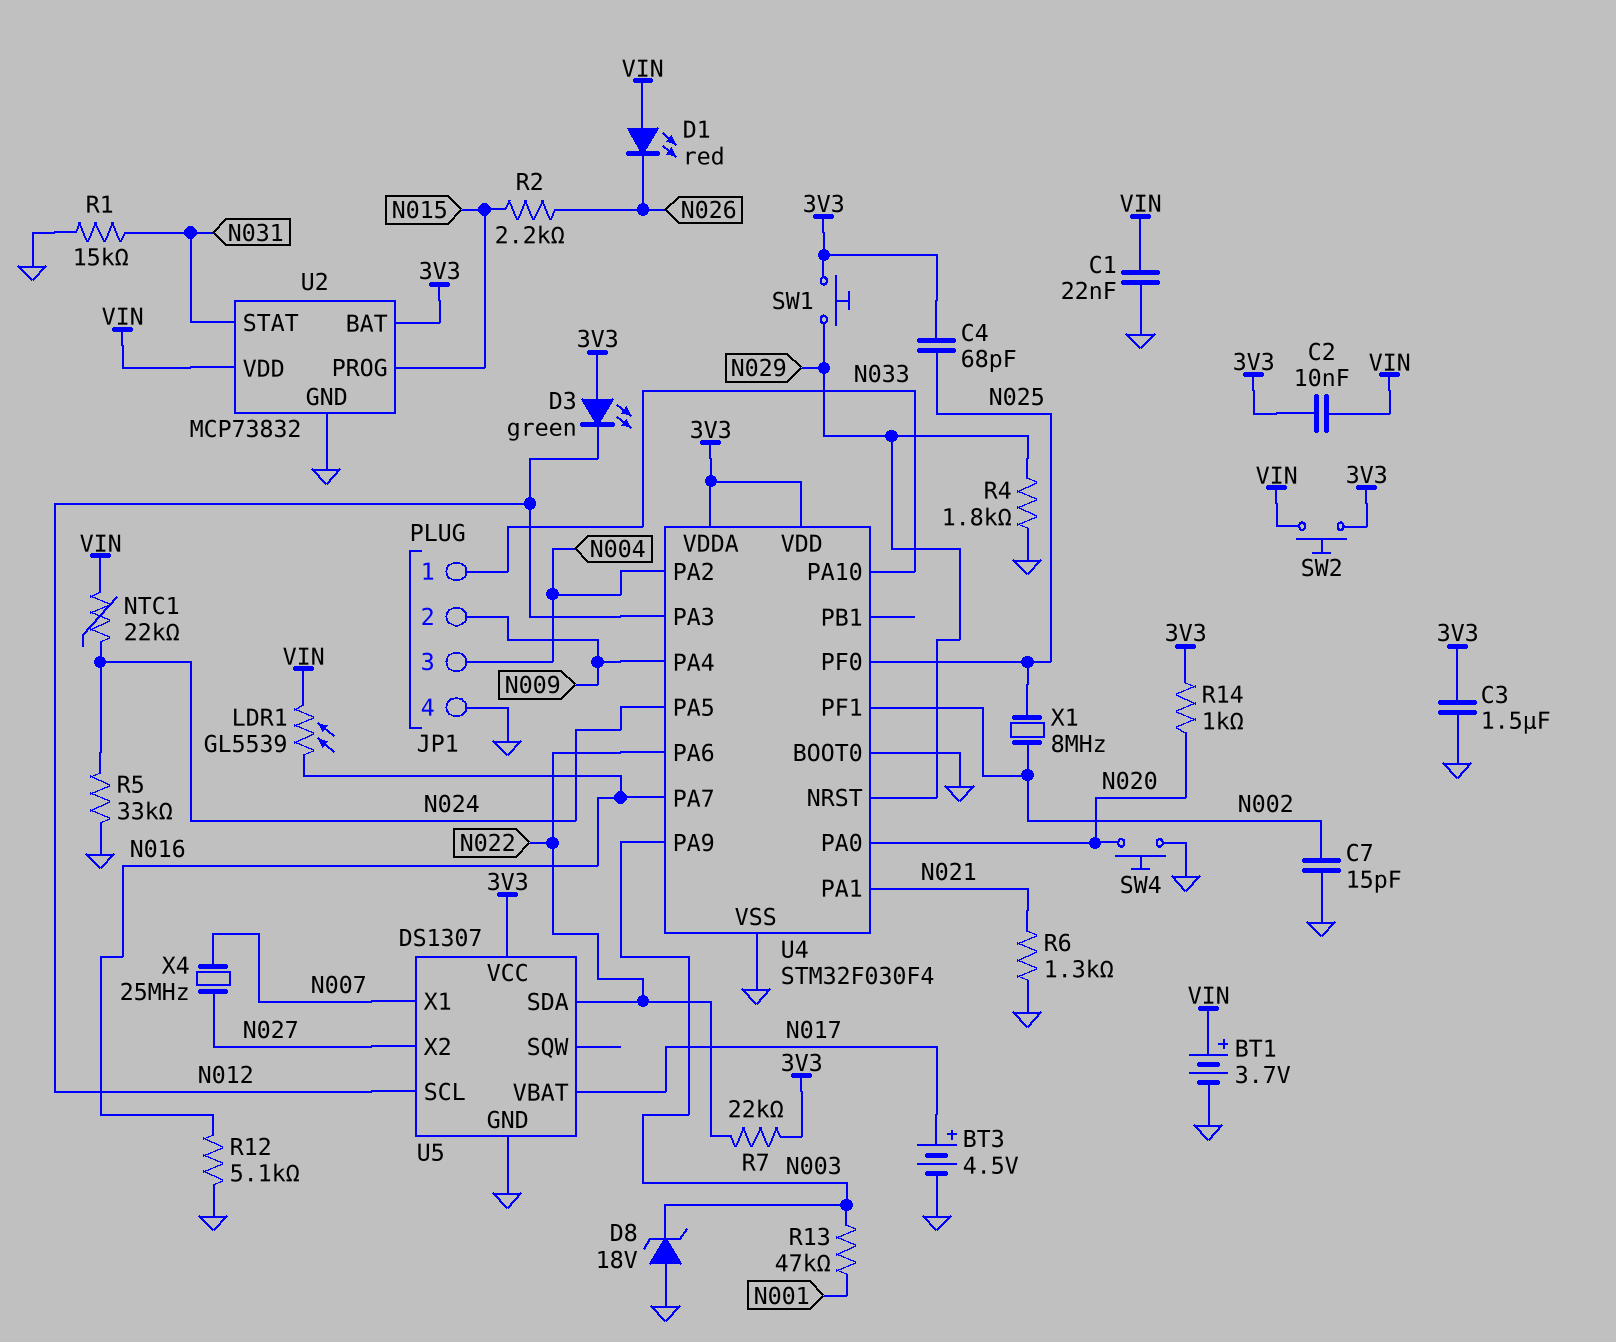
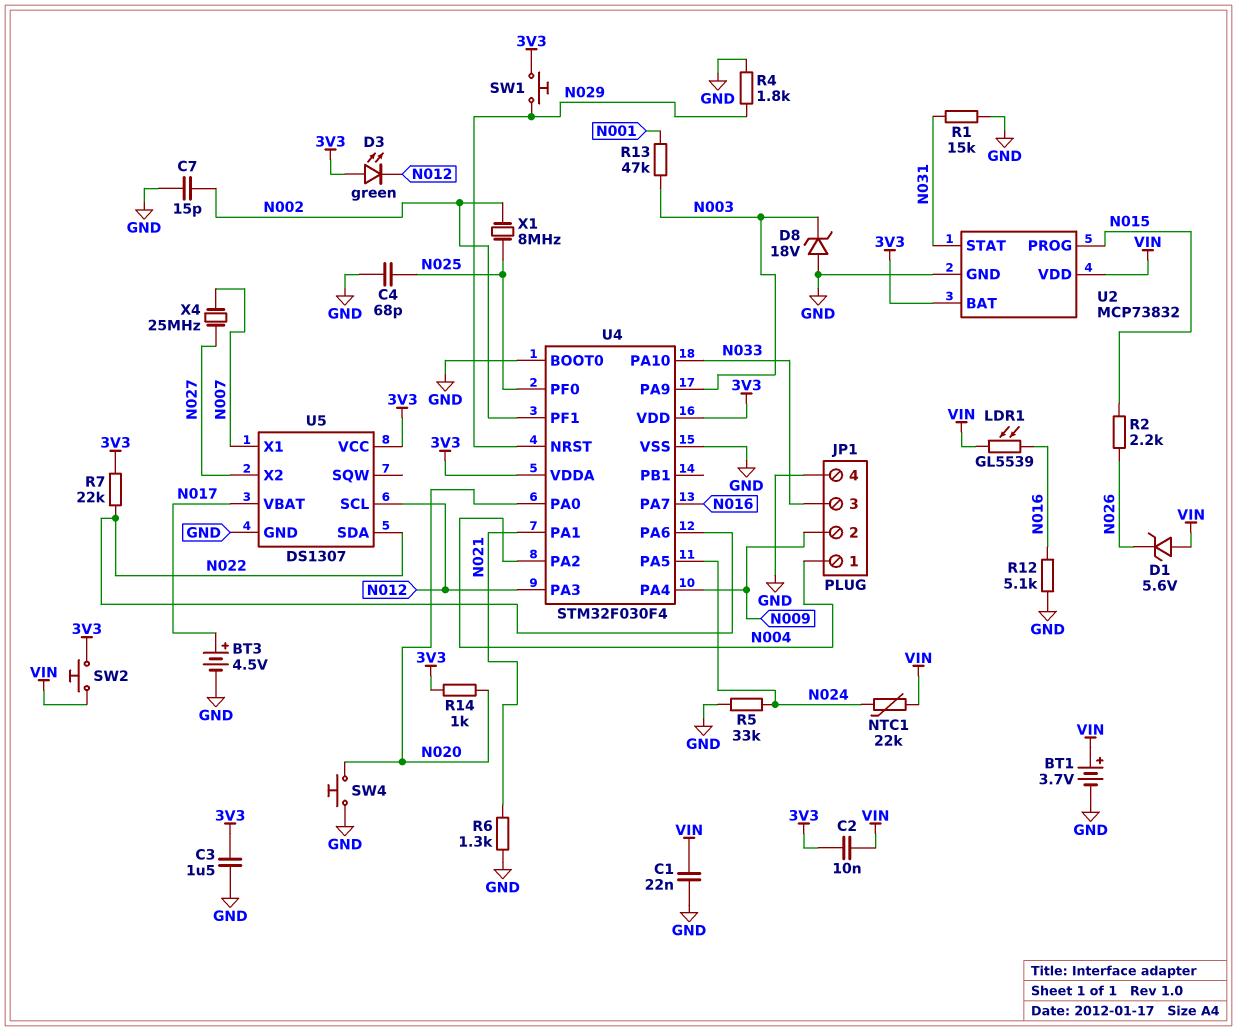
C4: 68pF (3V3, N025) -> 68pF (GND, N025)
D1: LED red (A VIN, K N026) -> zener 5.6V (A VIN, K N026)
JP1 pin 1: N033 -> N004
JP1 pin 3: N004 -> N033

